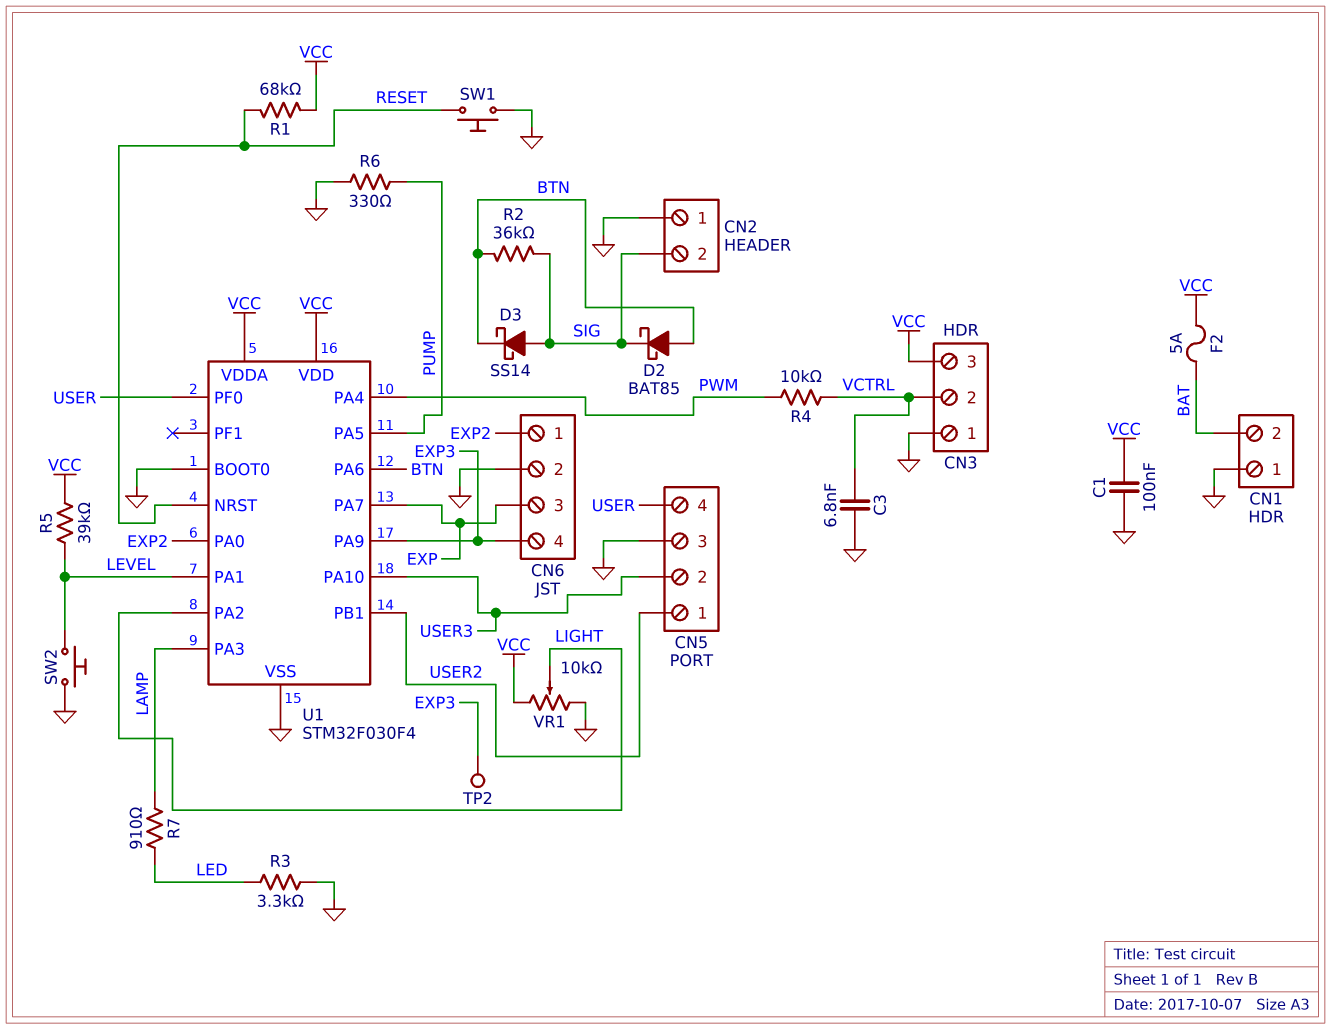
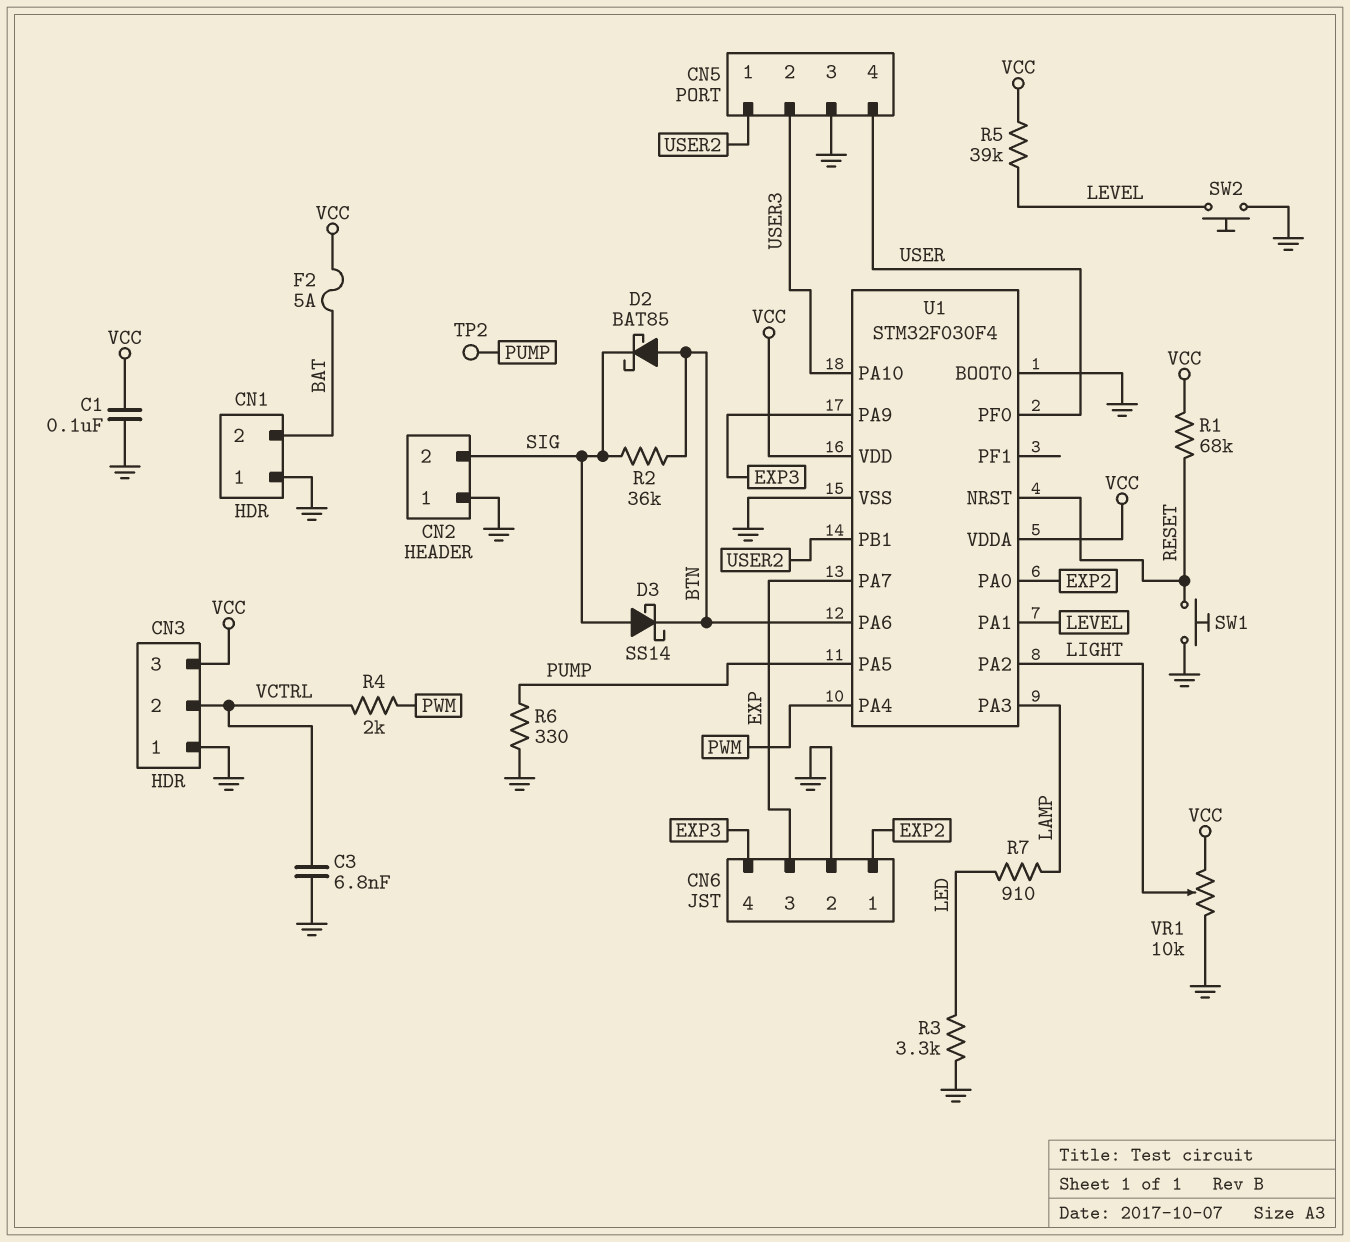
R4: 10k (PWM, VCTRL) -> 2k (PWM, VCTRL)
TP2: test point (EXP3) -> test point (PUMP)

